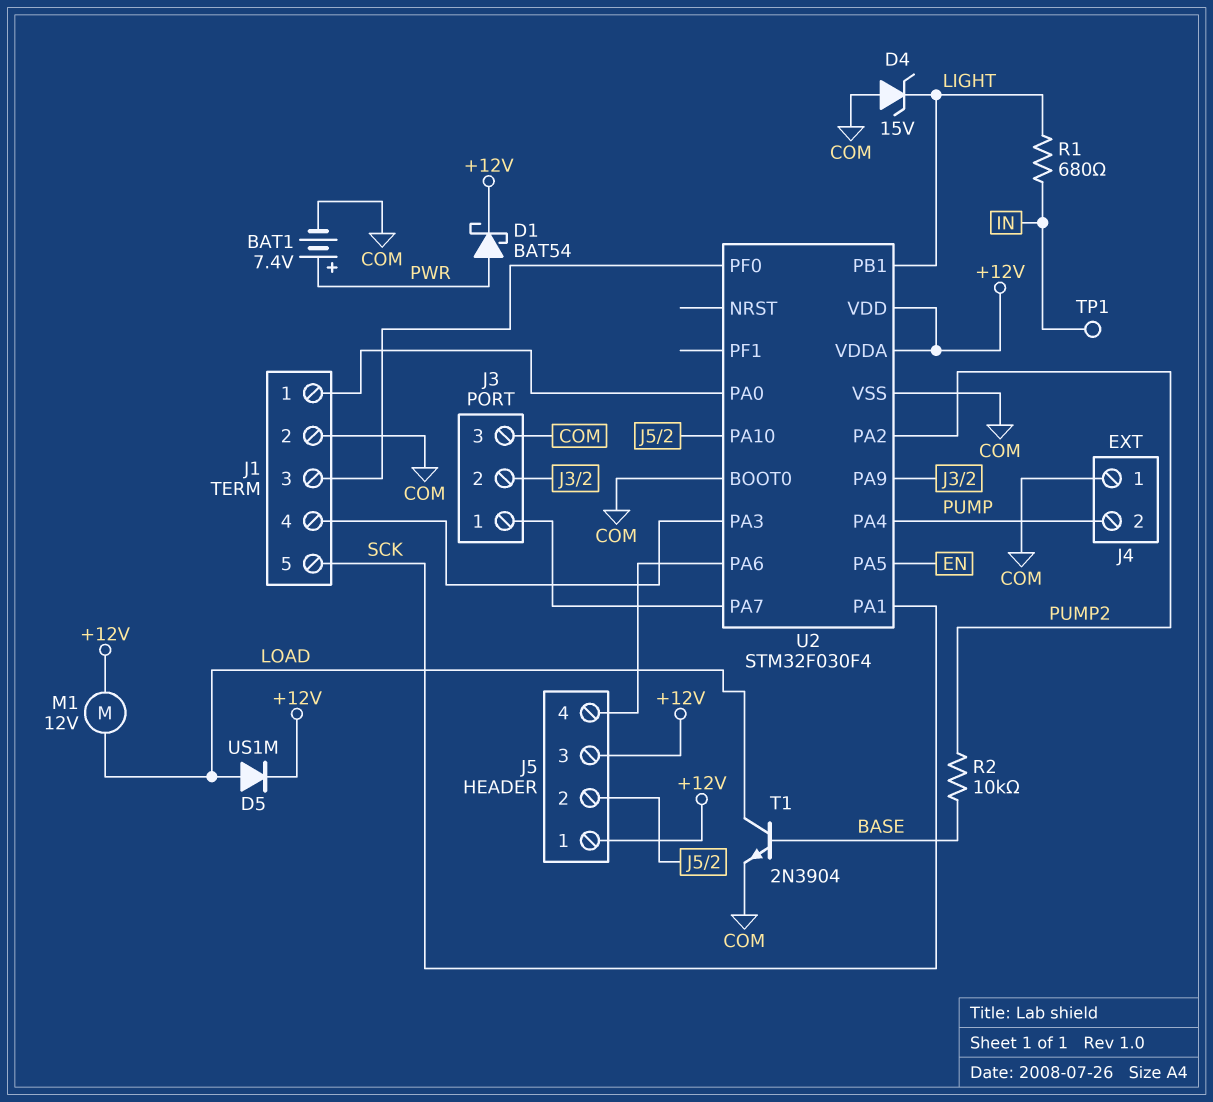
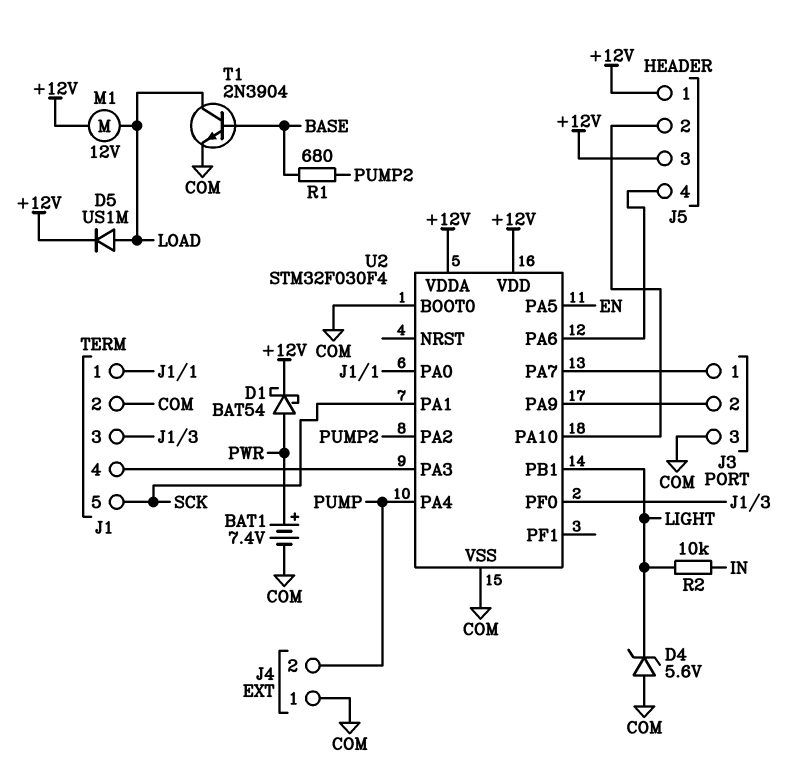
D4: zener 15V (A COM, K LIGHT) -> zener 5.6V (A COM, K LIGHT)
R1: 680 (IN, LIGHT) -> 680 (BASE, PUMP2)
R2: 10k (BASE, PUMP2) -> 10k (IN, LIGHT)
TP1: test point (IN) -> none

